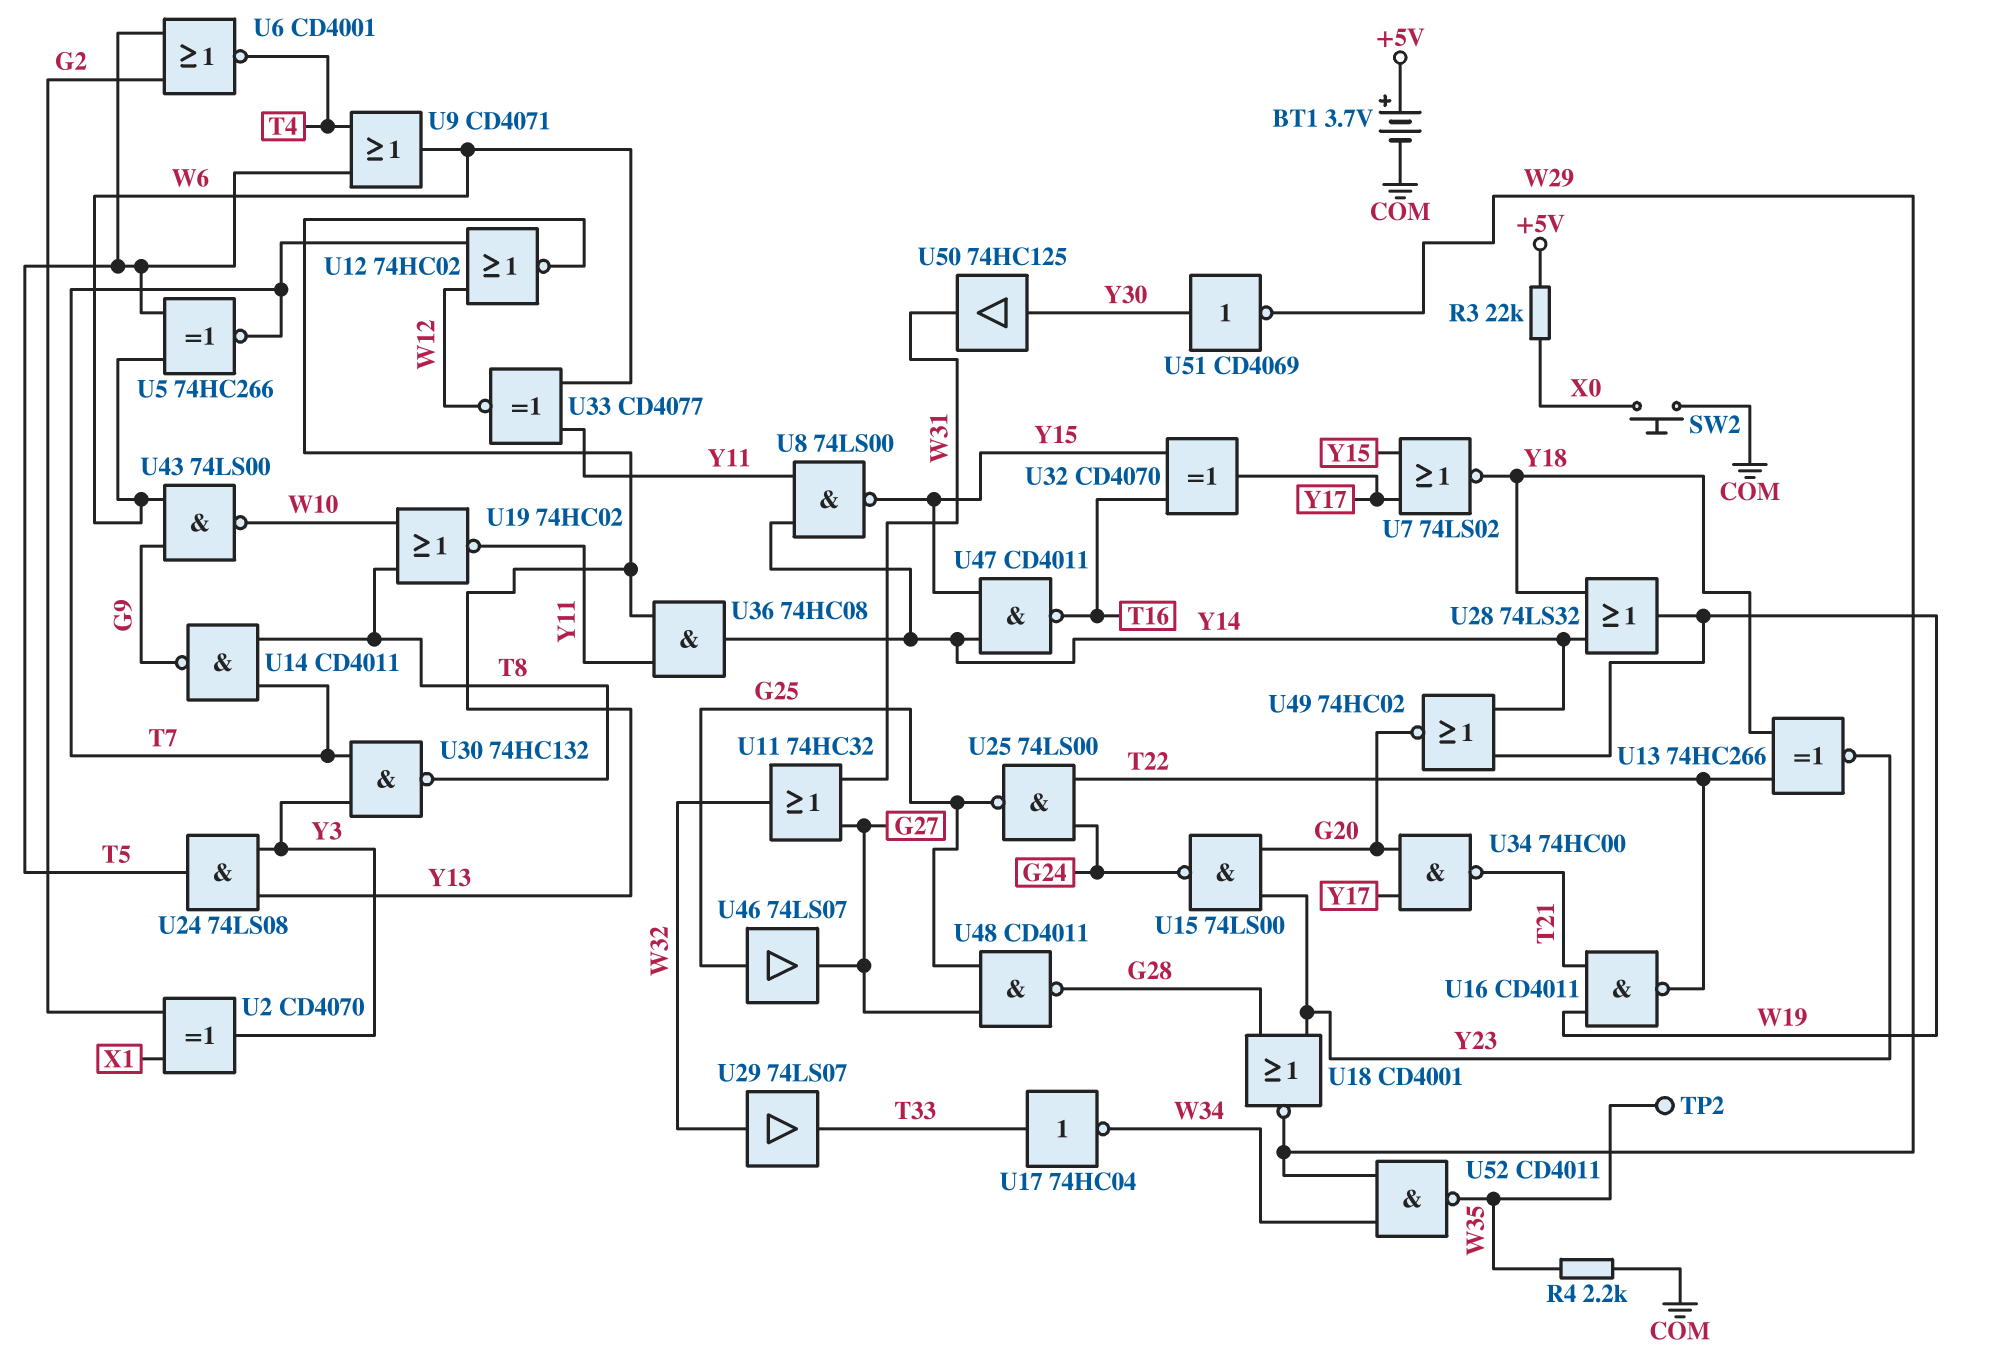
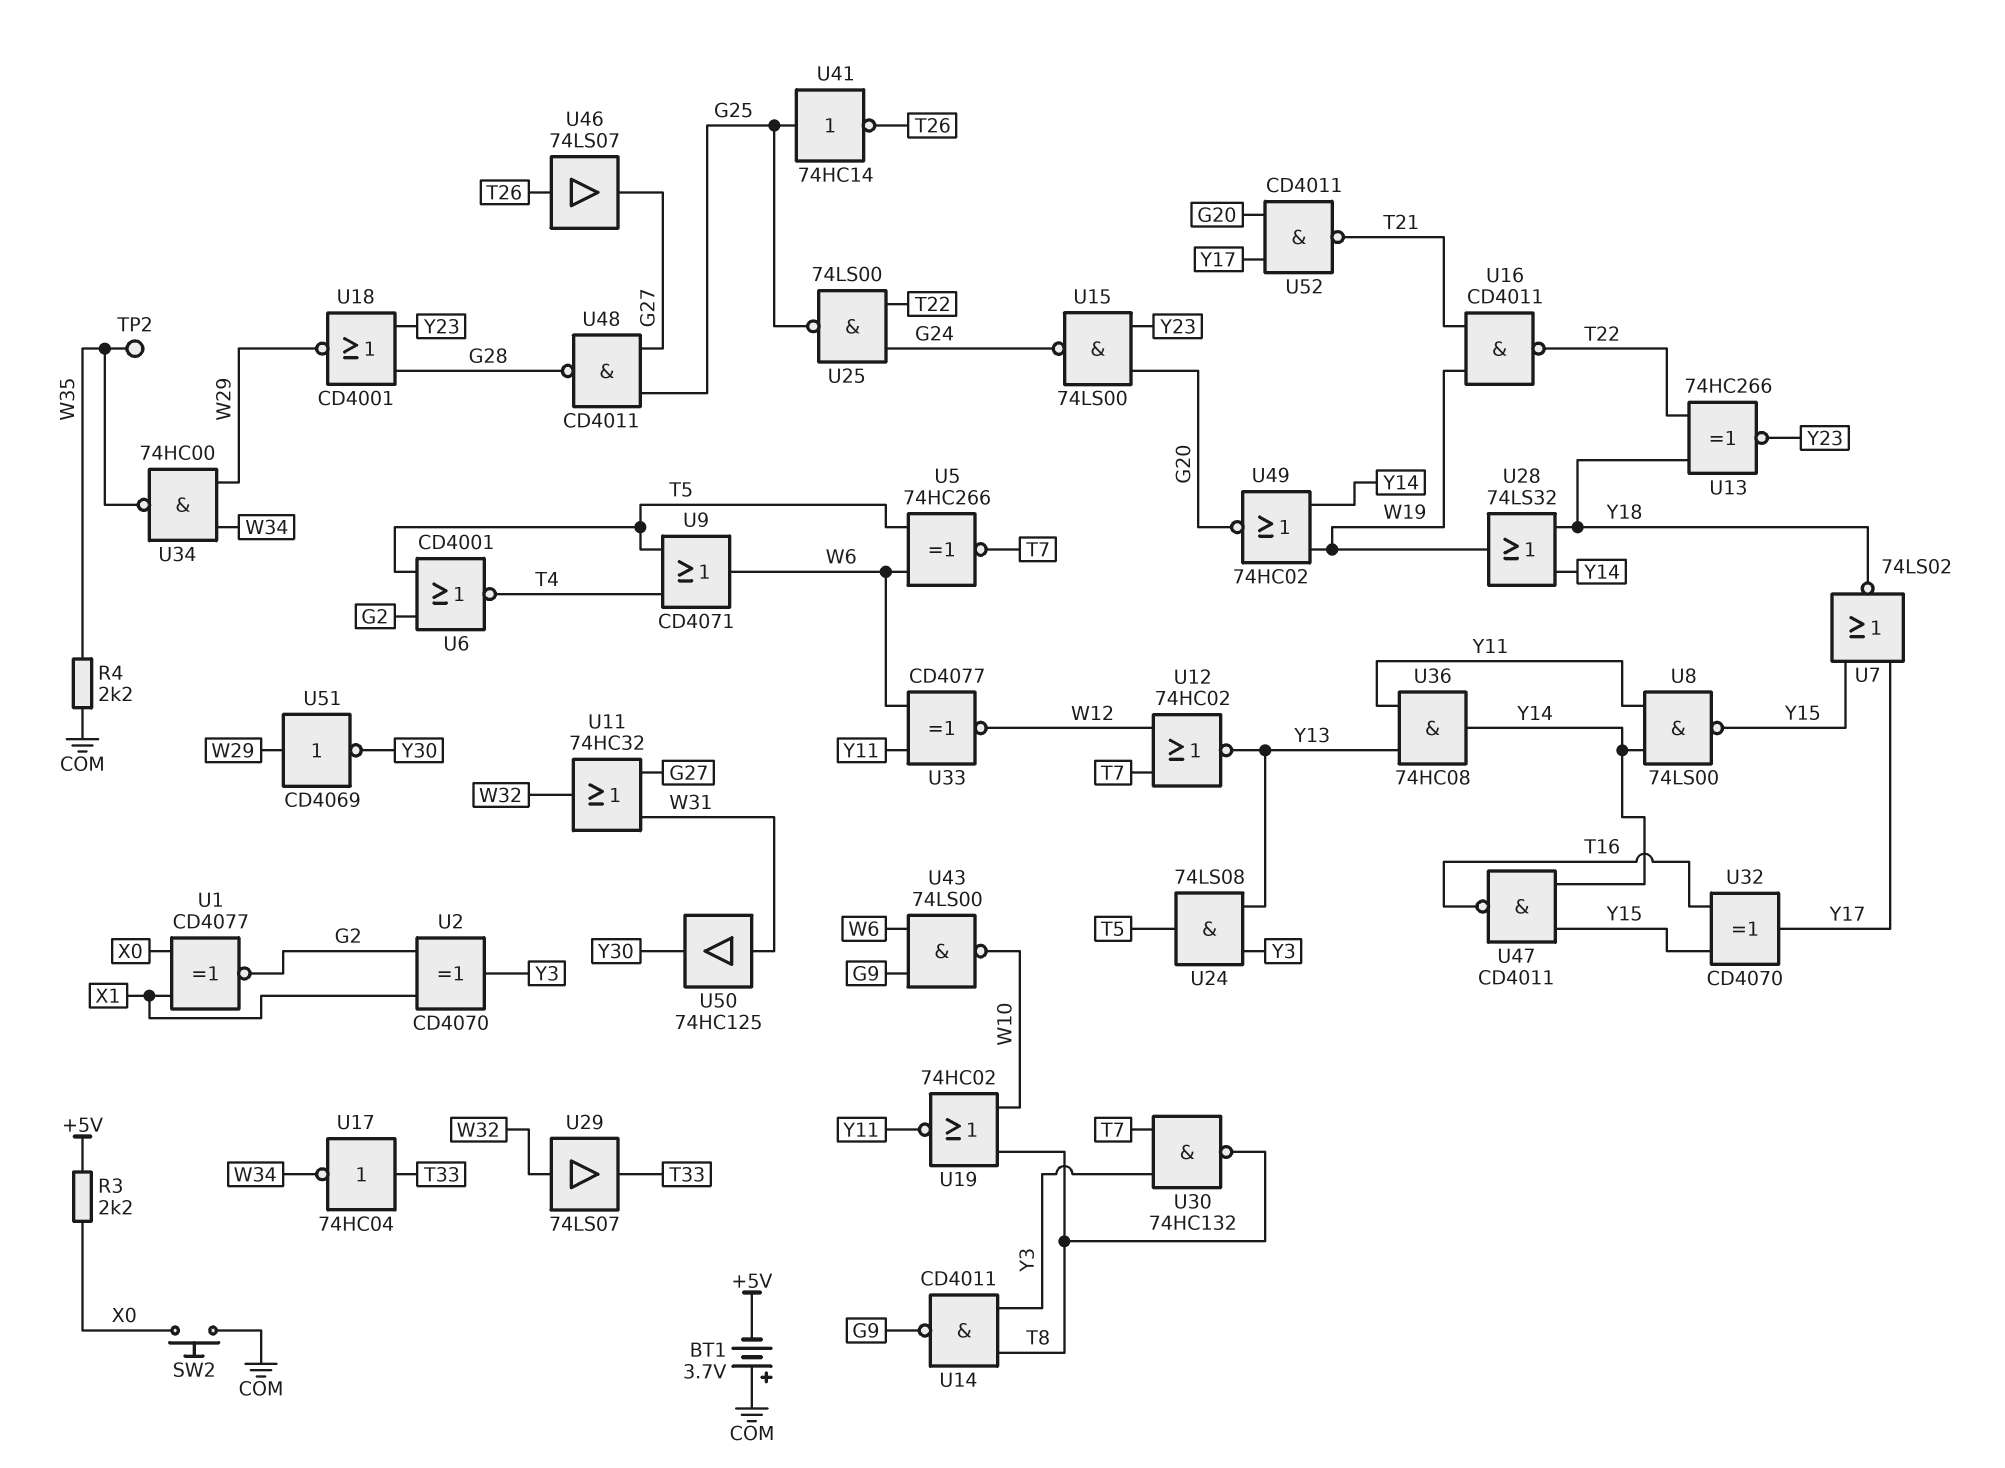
BT1: 3.7V (plus +5V, minus COM) -> 3.7V (plus COM, minus +5V)
R3: 22k (+5V, X0) -> 2.2k (+5V, X0)
U1: none -> XNOR CD4077 (in X0, in X1, out G2)
U14: NAND CD4011 (in T7, in T8, out G9) -> NAND CD4011 (in T8, in Y3, out G9)
U34: NAND 74HC00 (in G20, in Y17, out T21) -> NAND 74HC00 (in W29, in W34, out W35)
U41: none -> NOT 74HC14 (in G25, out T26)
U46: buffer 74LS07 (in G25, out G27) -> buffer 74LS07 (in T26, out G27)
U50: buffer 74HC125 (in Y30, out W31) -> buffer 74HC125 (in W31, out Y30)
U51: NOT CD4069 (in Y30, out W29) -> NOT CD4069 (in W29, out Y30)
U52: NAND CD4011 (in W29, in W34, out W35) -> NAND CD4011 (in G20, in Y17, out T21)

